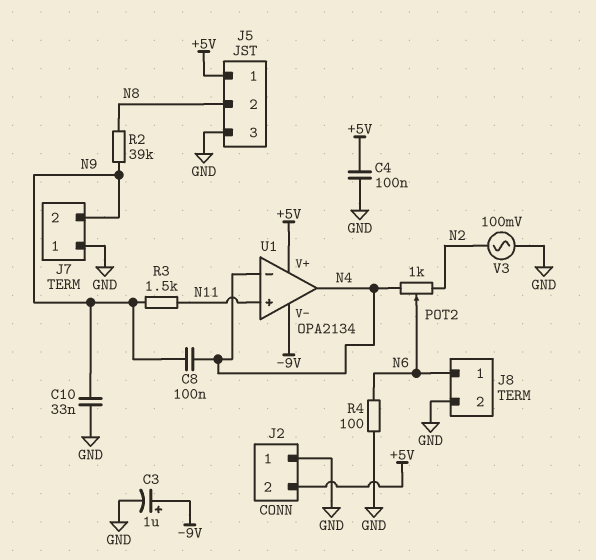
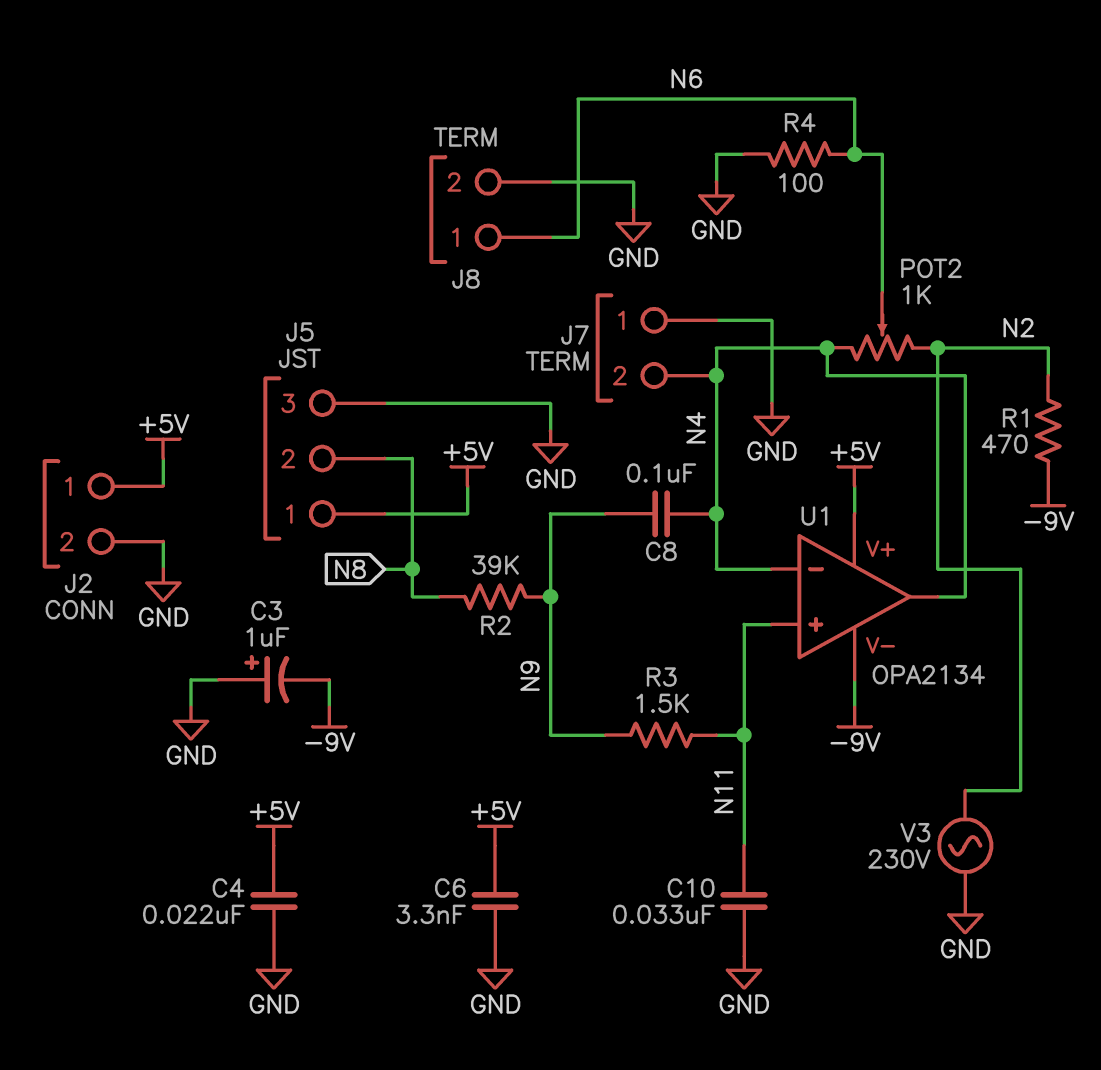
C3: 1uF (plus -9V, minus GND) -> 1uF (plus GND, minus -9V)
C4: 100nF (+5V, GND) -> 22nF (+5V, GND)
C6: none -> 3.3nF (+5V, GND)
C10: 33nF (GND, N9) -> 33nF (GND, N11)
J2 pin 1: GND -> +5V
J2 pin 2: +5V -> GND
J7 pin 2: N9 -> N4
R1: none -> 470 (-9V, N2)
V3: AC 100mV (GND, N2) -> AC 230V (GND, N2)

